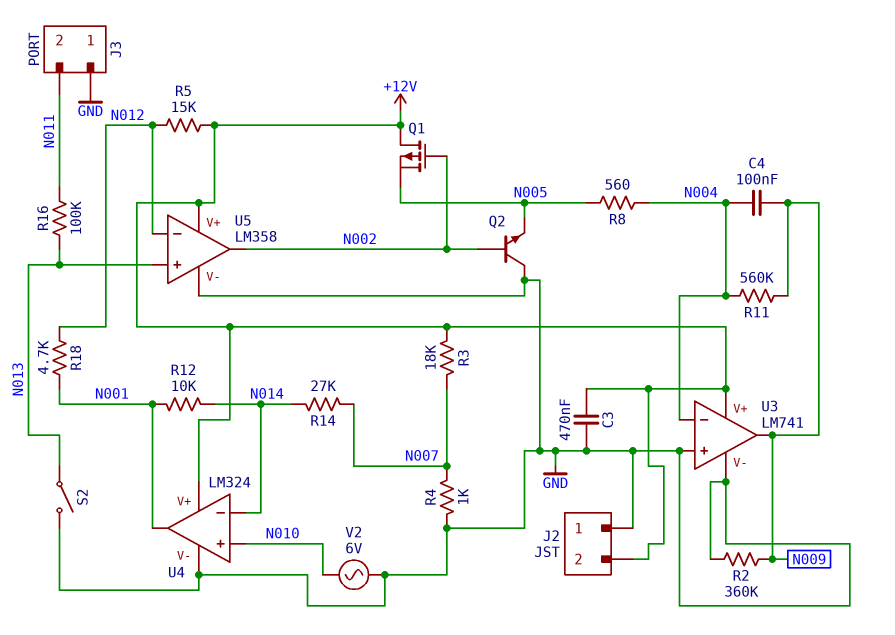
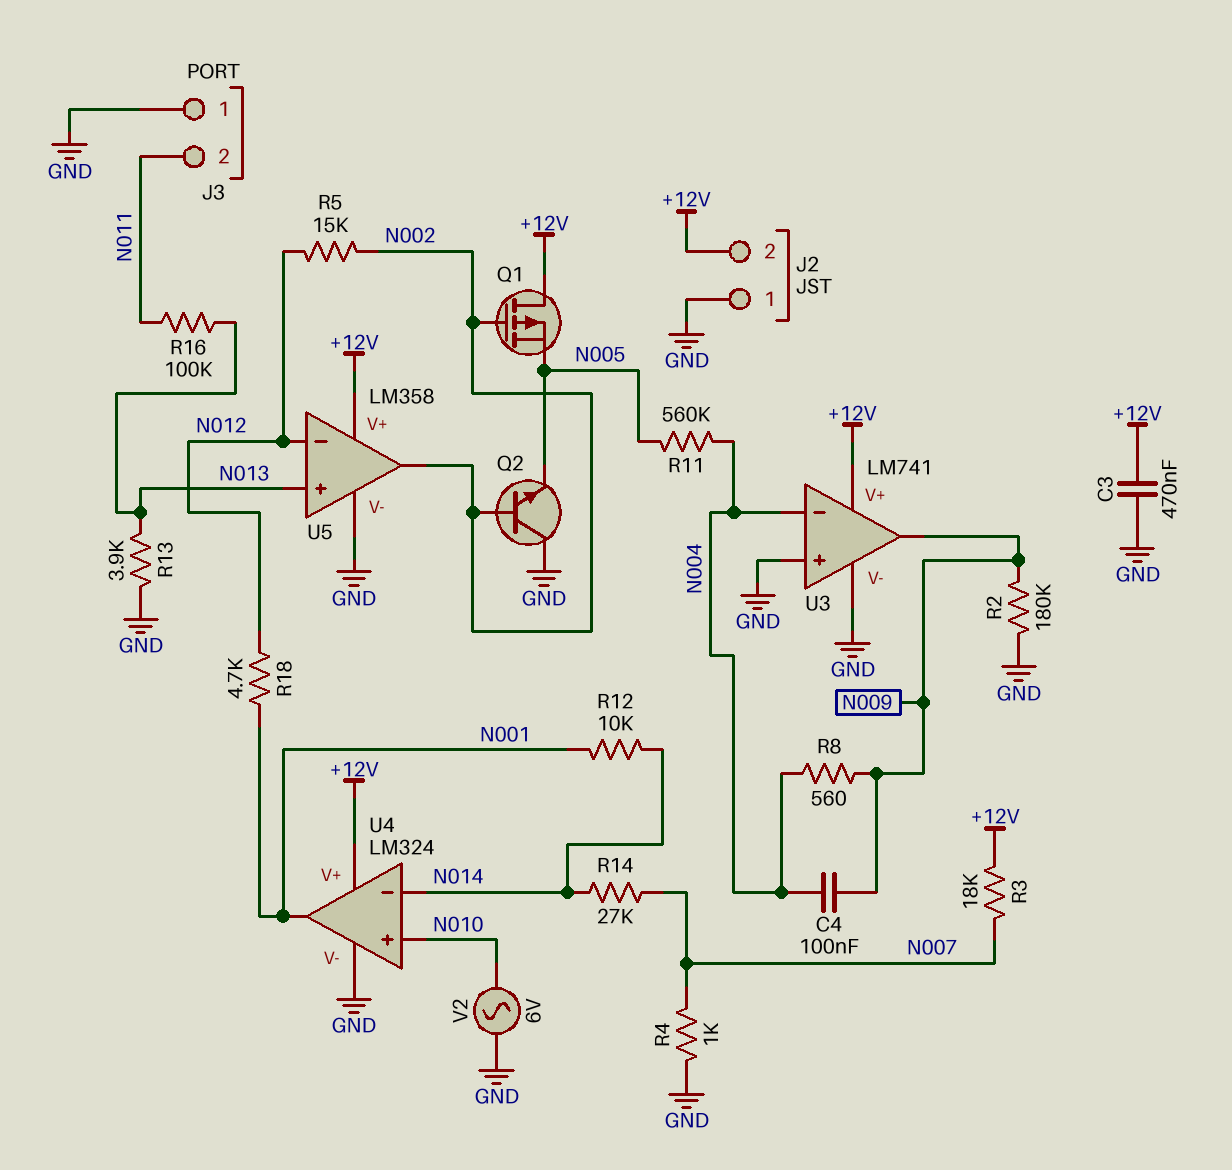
R2: 360k (GND, N009) -> 180k (GND, N009)
R5: 15k (+12V, N012) -> 15k (N002, N012)
R8: 560 (N004, N005) -> 560 (N004, N009)
R11: 560k (N004, N009) -> 560k (N004, N005)
R13: none -> 3.9k (GND, N013)
S2: switch (GND, N013) -> none

